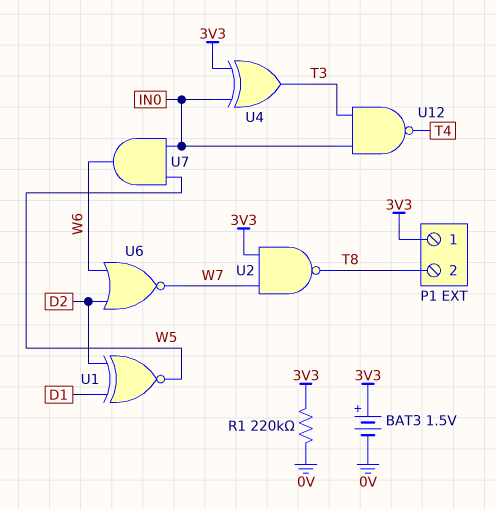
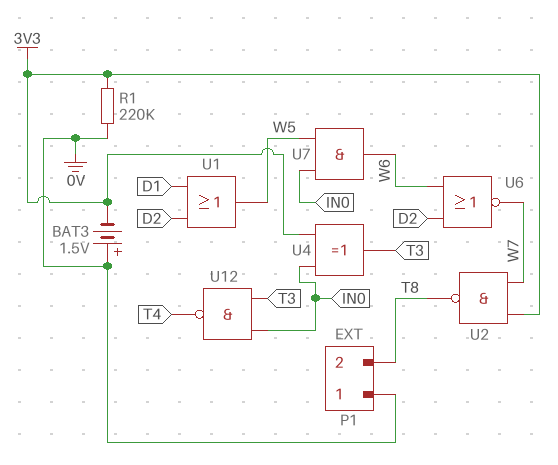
BAT3: 1.5V (plus 3V3, minus 0V) -> 1.5V (plus 0V, minus 3V3)
P1 pin 1: 3V3 -> 0V
U1: XNOR (in D1, in D2, out W5) -> OR (in D1, in D2, out W5)

